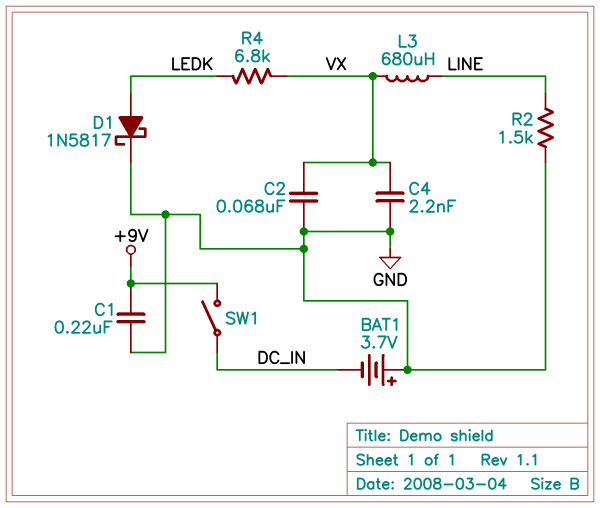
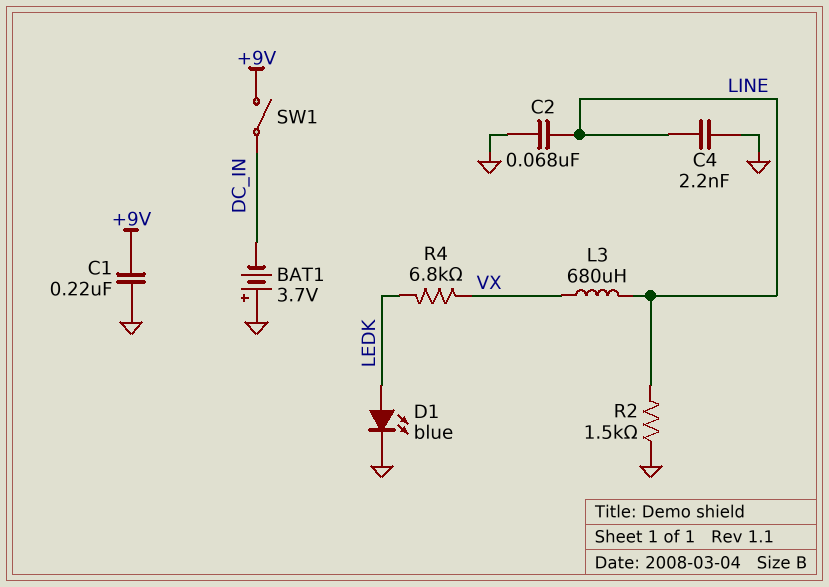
C2: 68nF (GND, VX) -> 68nF (GND, LINE)
C4: 2.2nF (GND, VX) -> 2.2nF (GND, LINE)
D1: schottky 1N5817 (A LEDK, K GND) -> LED blue (A LEDK, K GND)

